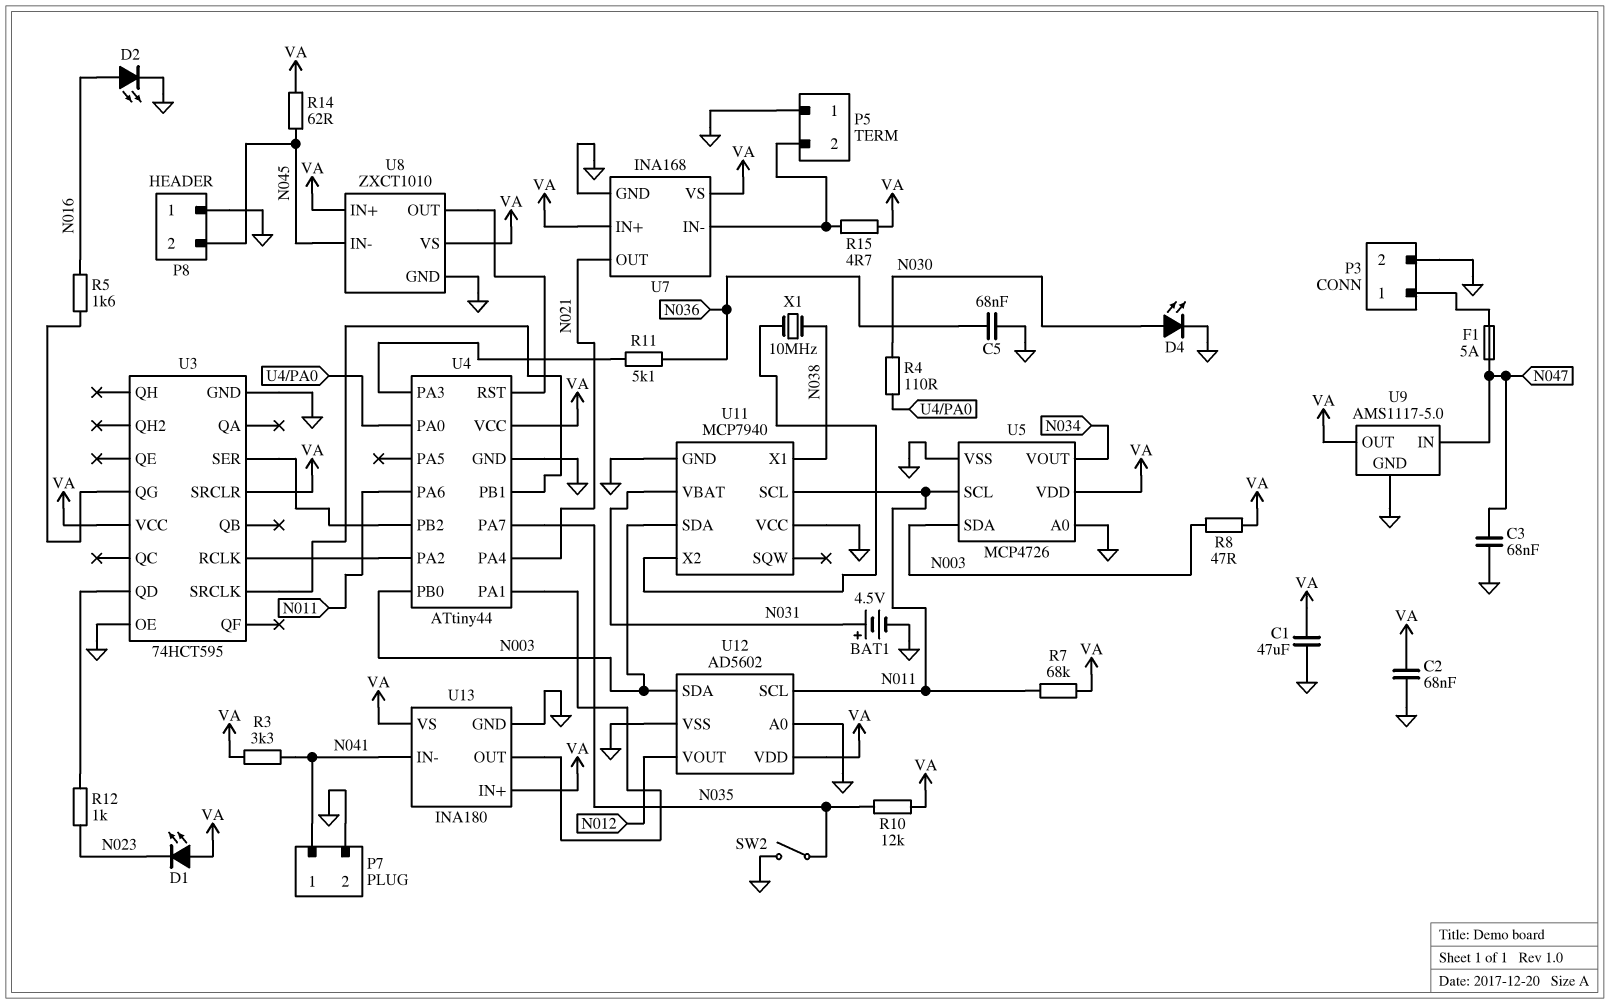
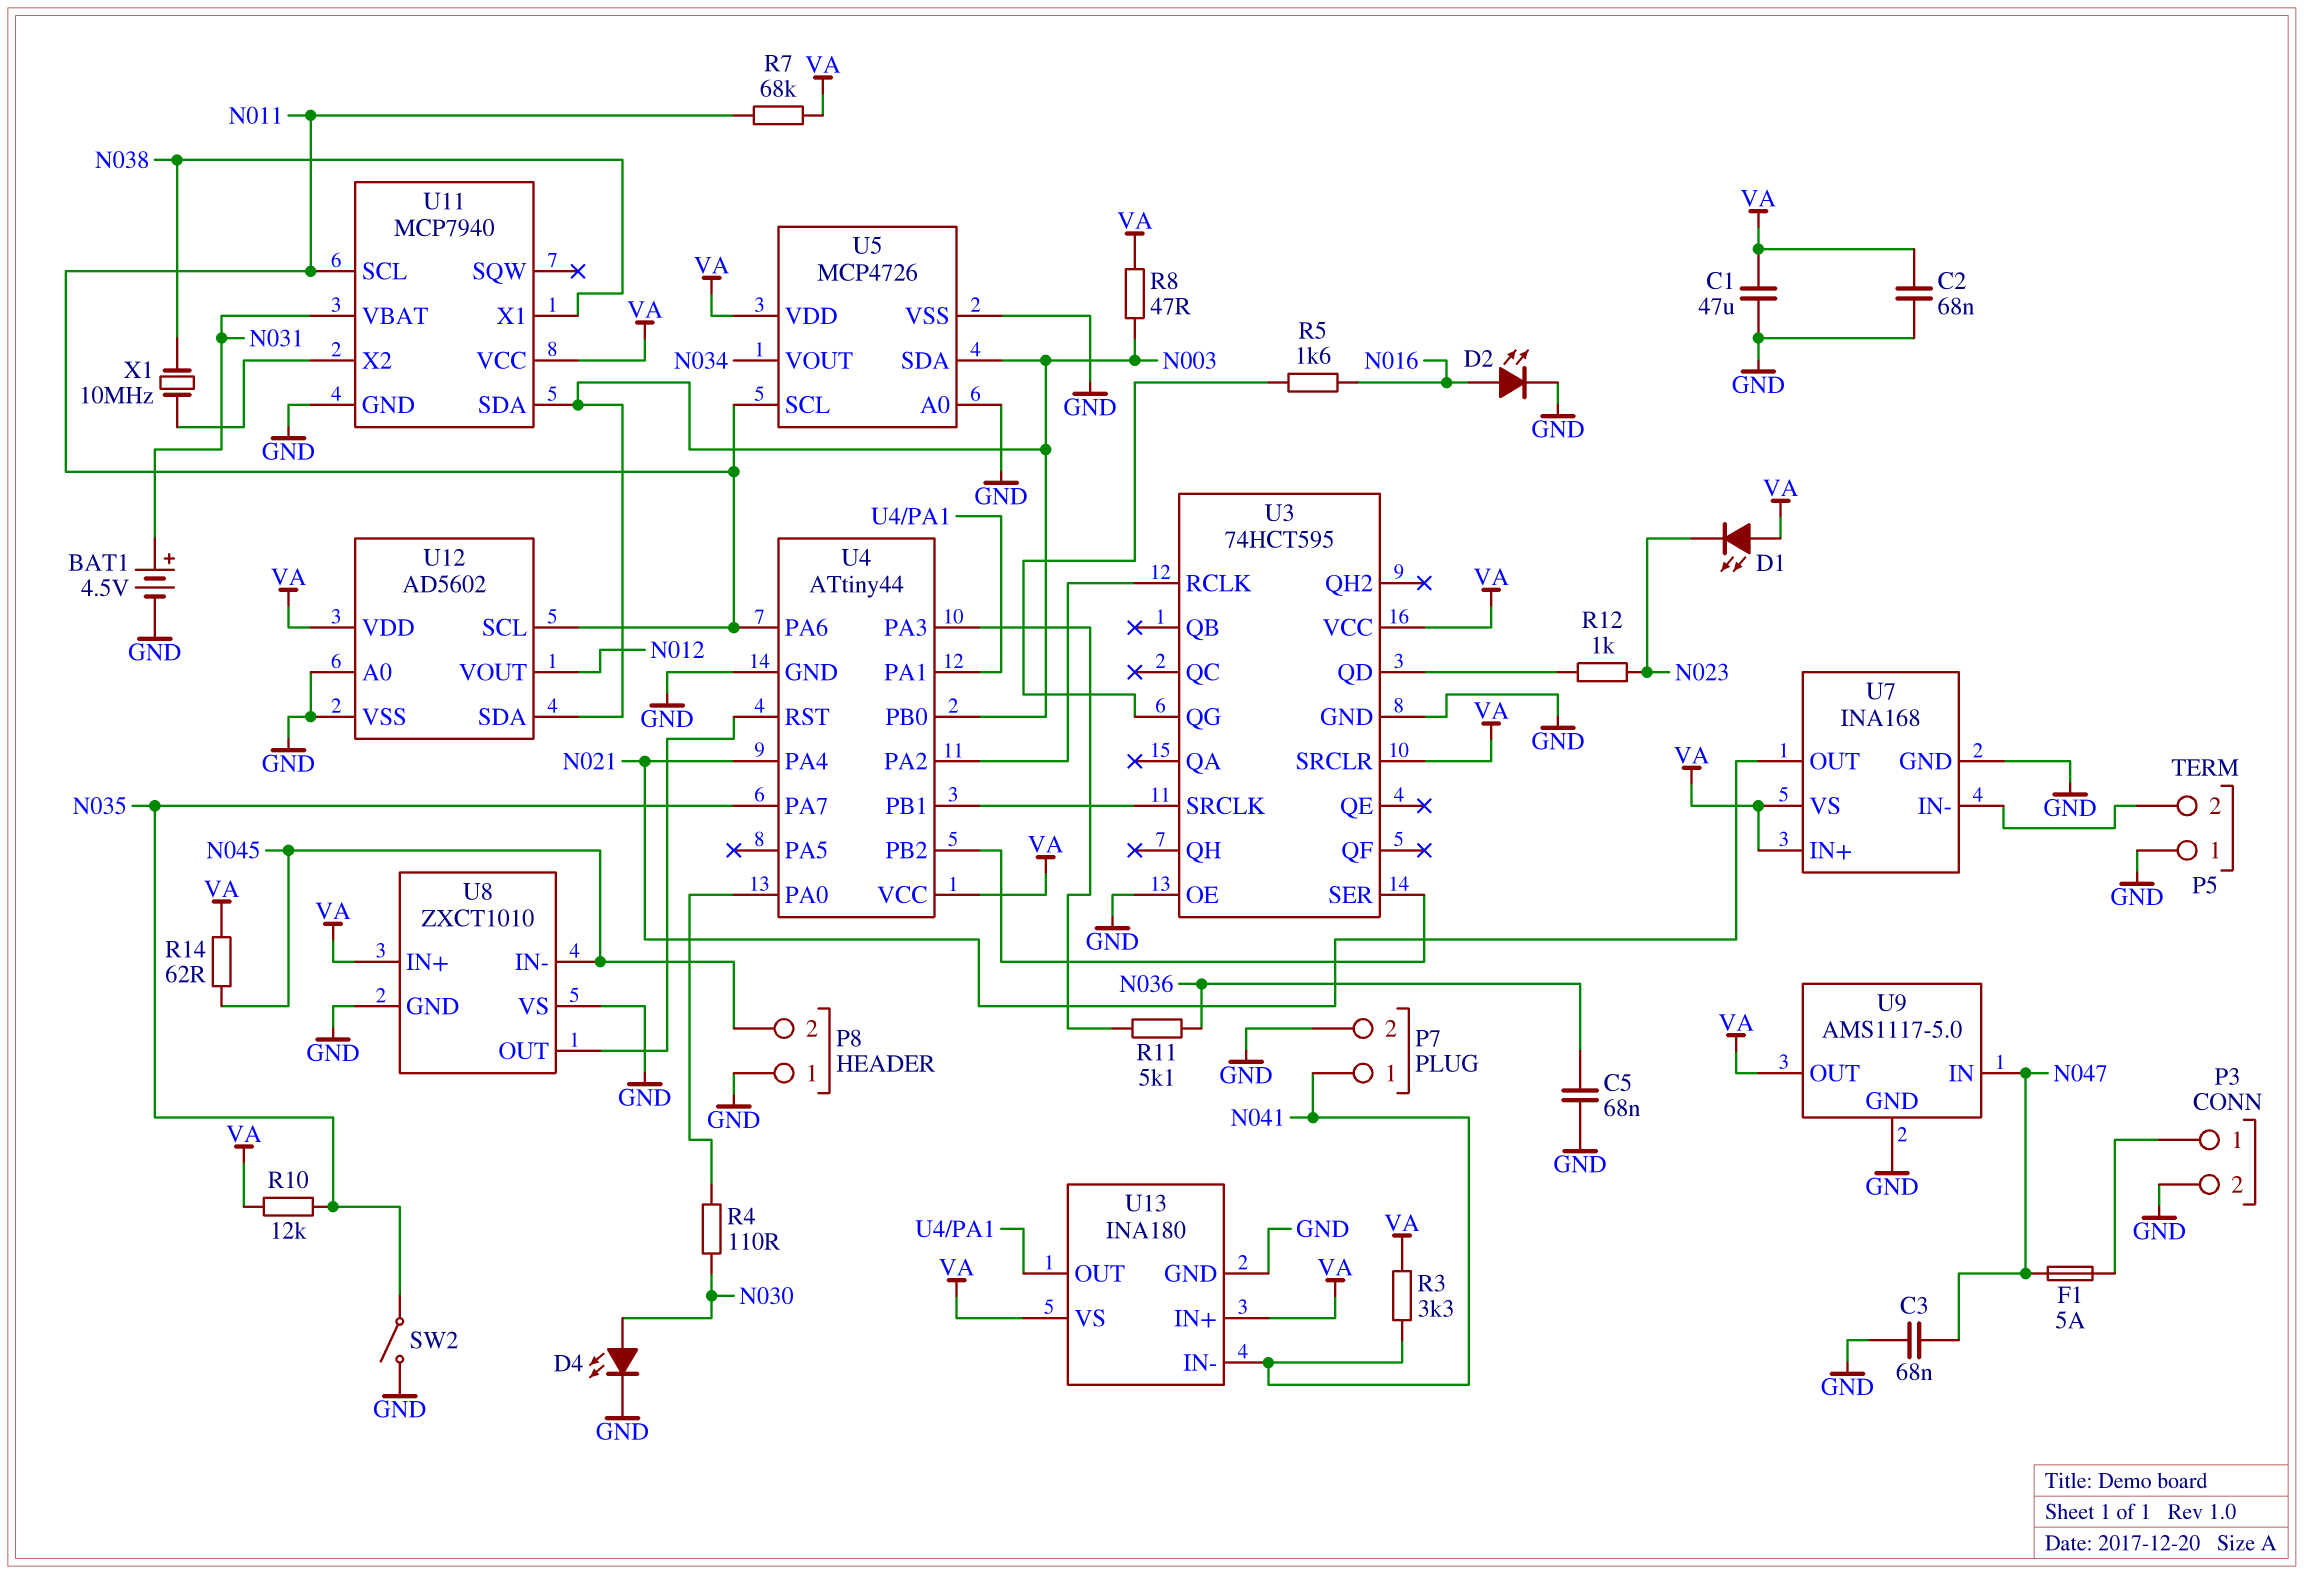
R15: 4.7 (P5/2, VA) -> none
U8 pin VS: VA -> GND
U11 pin VCC: GND -> VA

